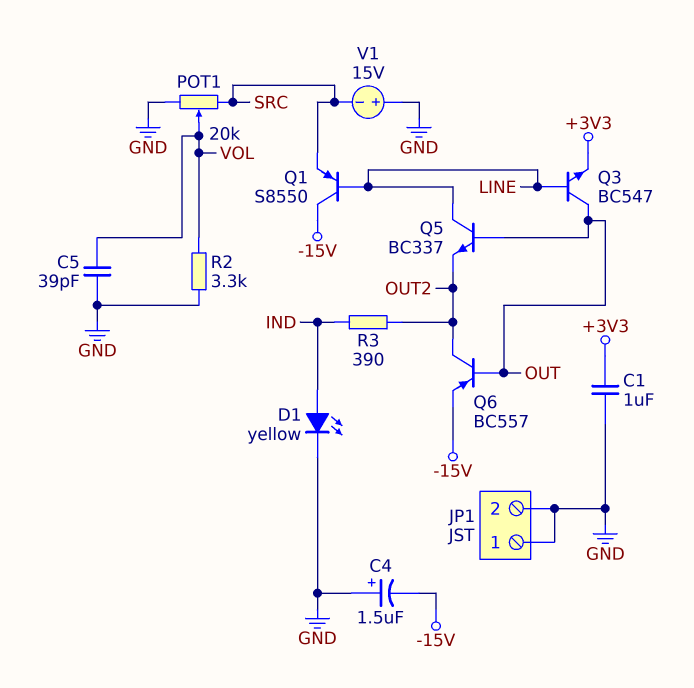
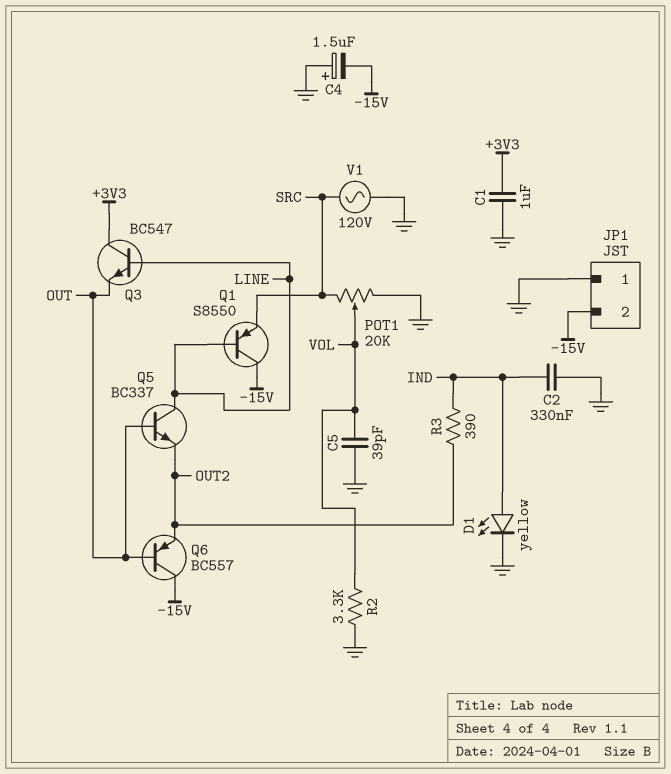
C2: none -> 330nF (GND, IND)
JP1 pin 2: GND -> -15V
Q3: NPN BC547 (B LINE, C OUT, E +3V3) -> NPN BC547 (B LINE, C +3V3, E OUT)
Q6: PNP BC557 (B OUT, C OUT2, E -15V) -> PNP BC557 (B OUT, C -15V, E OUT2)
V1: 15V (plus GND, minus SRC) -> AC 120V (GND, SRC)

